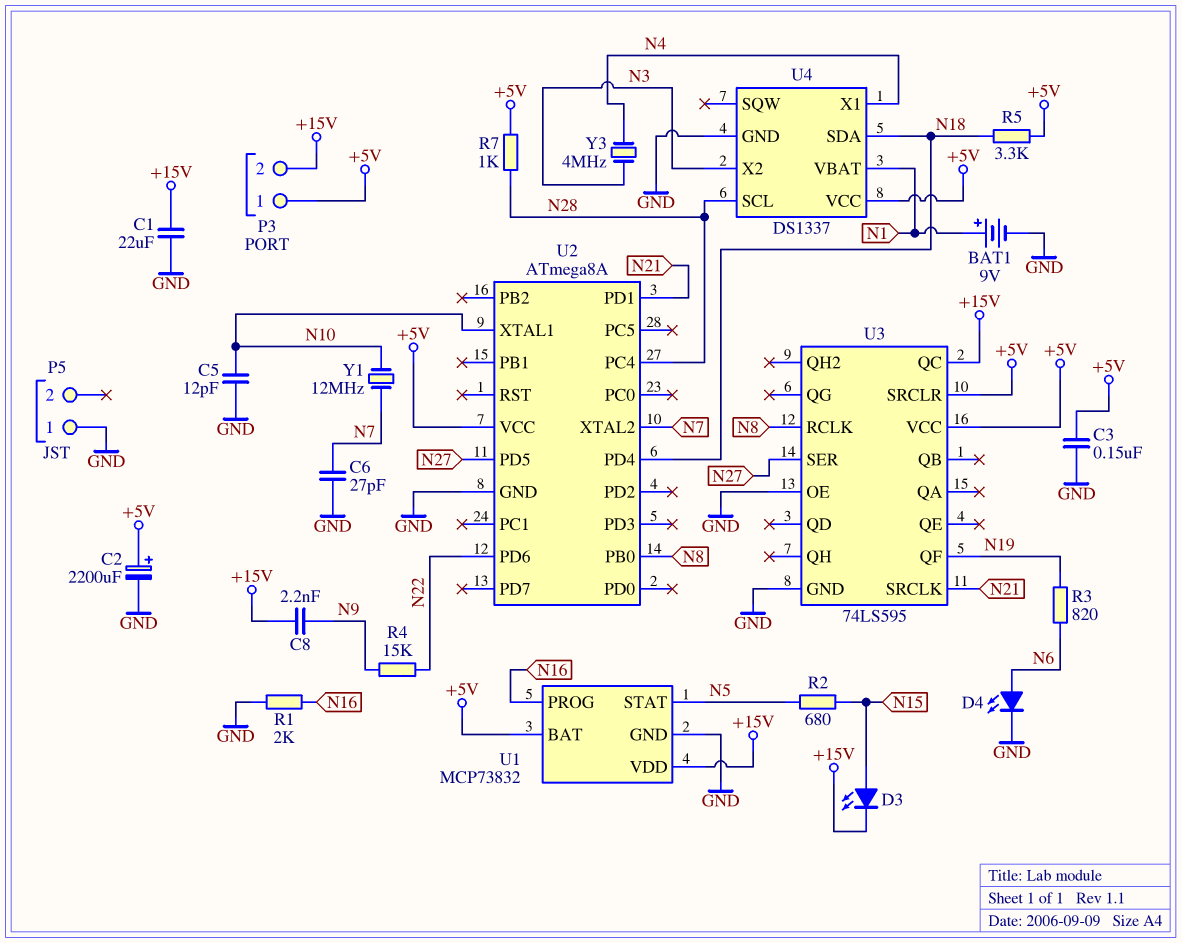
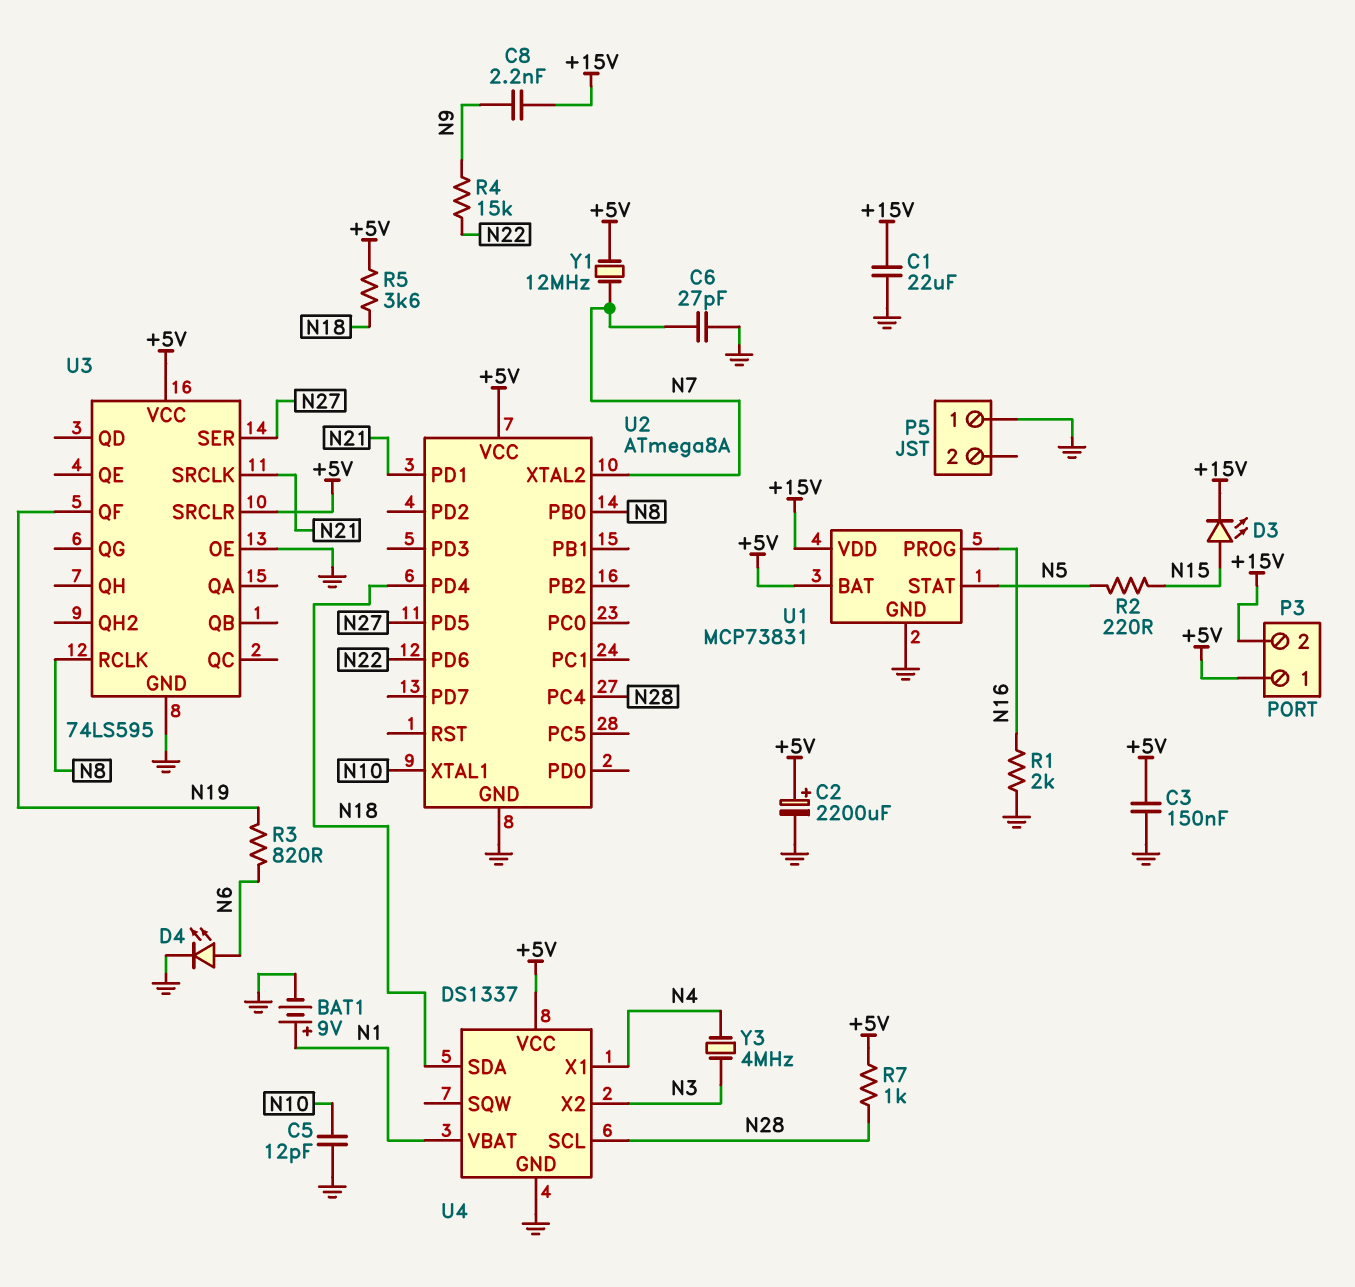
R2: 680 (N5, N15) -> 220 (N5, N15)
R5: 3.3k (+5V, N18) -> 3.6k (+5V, N18)
U1: MCP73832 -> MCP73831
U3 pin QC: +15V -> none
Y1: 12MHz (N7, N10) -> 12MHz (+5V, N7)

